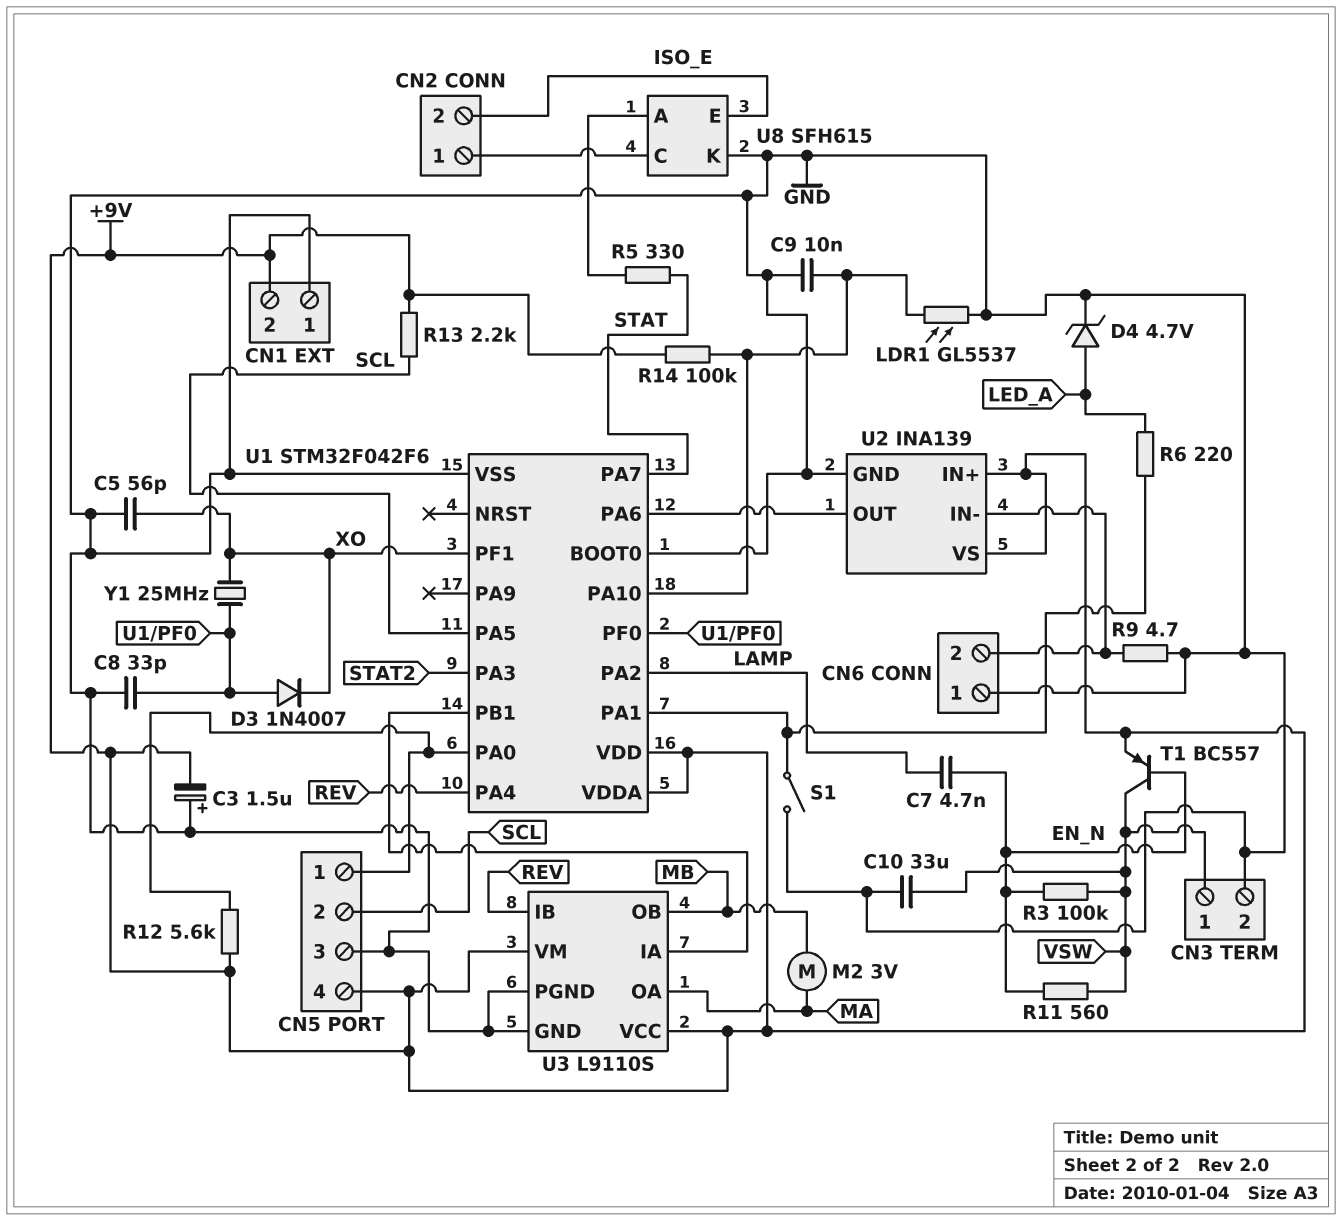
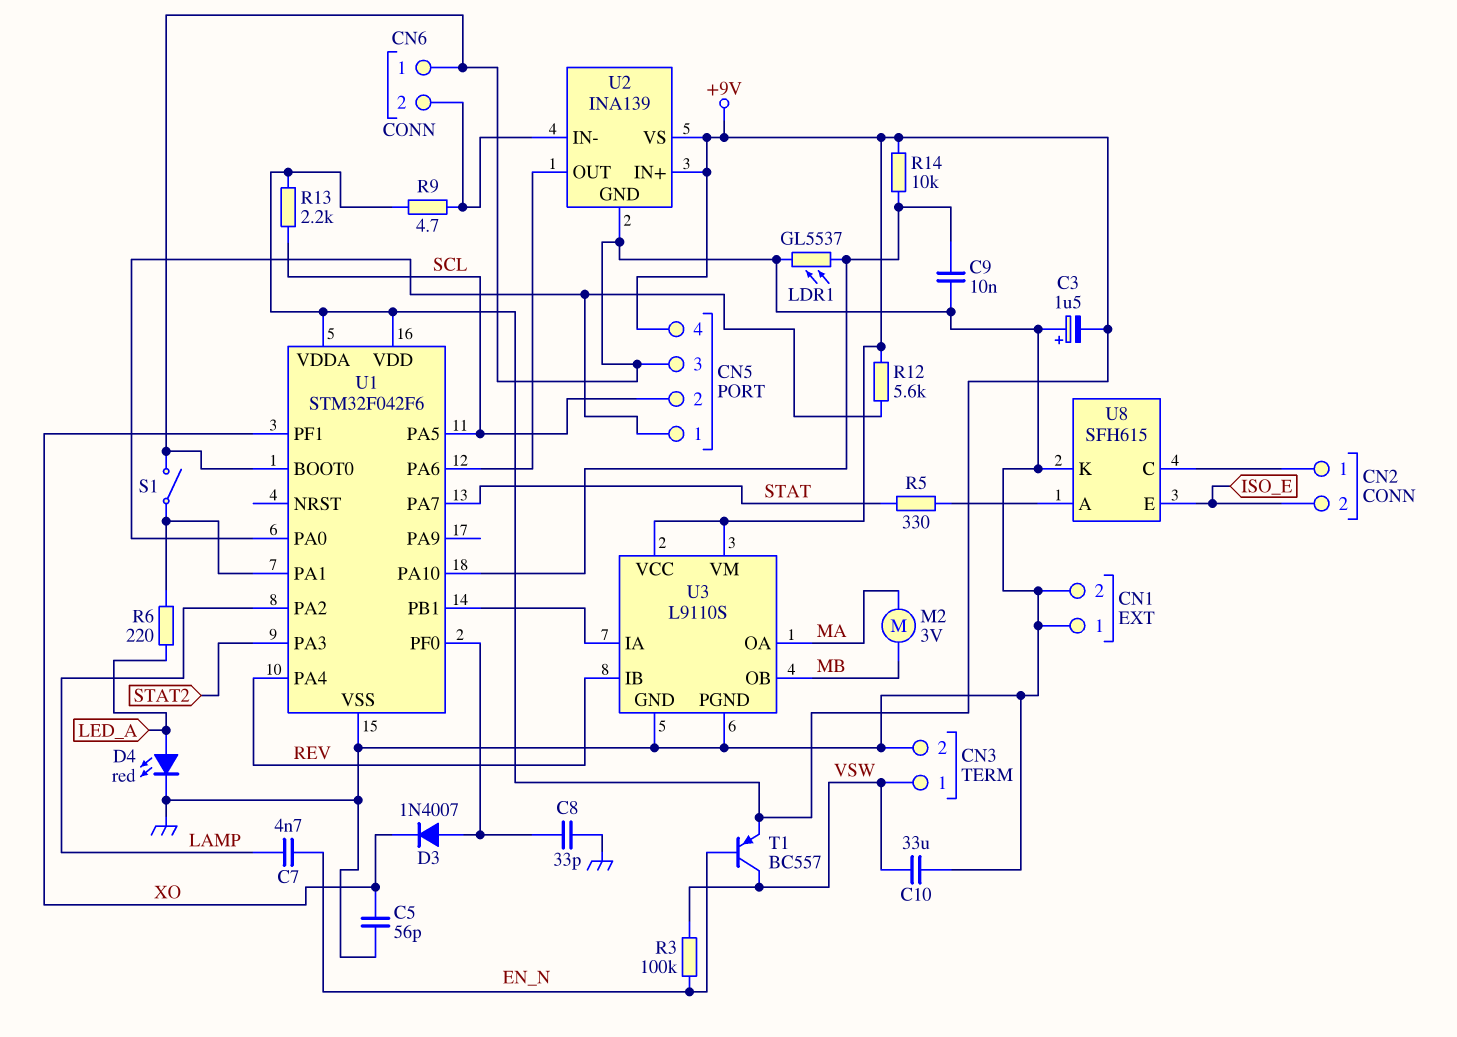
CN1 pin 2: +9V -> GND
D4: zener 4.7V (A LED_A, K GND) -> LED red (A LED_A, K GND)
R9: 4.7 (CN6/2, GND) -> 4.7 (+9V, CN6/2)
R11: 560 (EN_N, VSW) -> none
R14: 100k (+9V, U1/PA10) -> 10k (+9V, U1/PA10)
Y1: 25MHz (U1/PF0, XO) -> none

